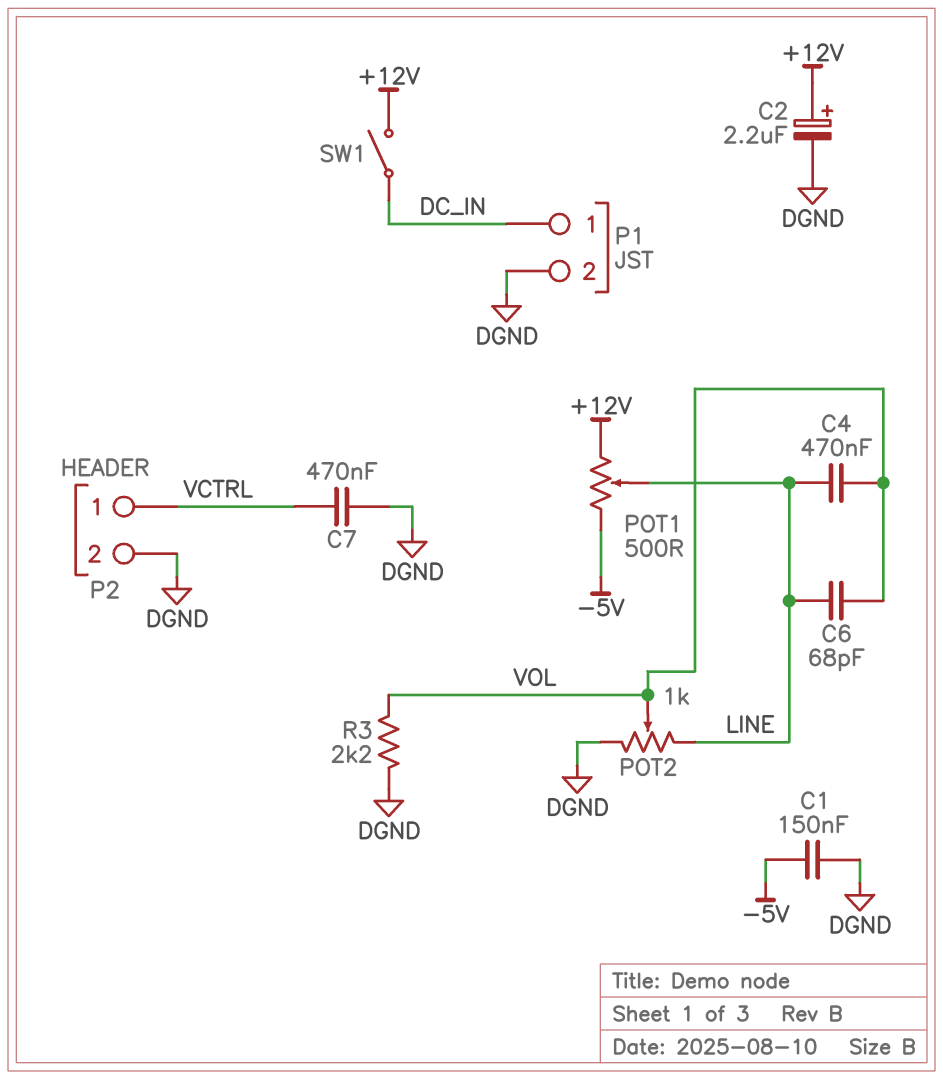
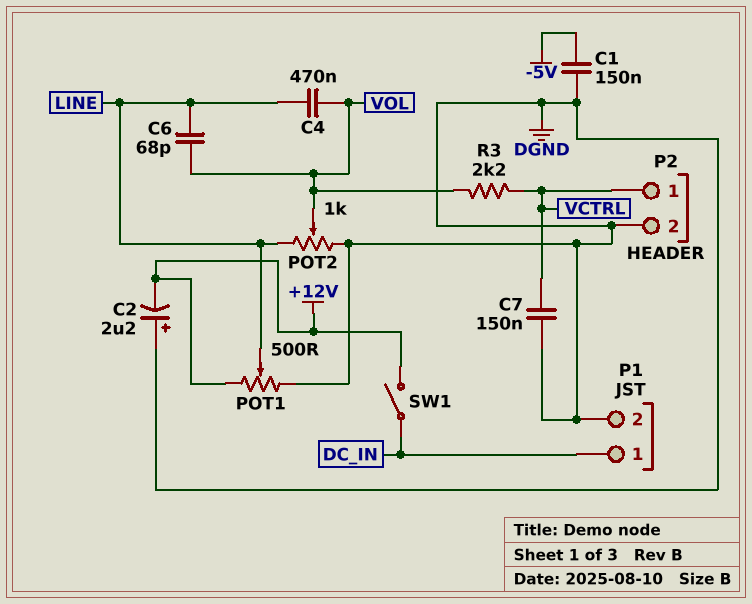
C2: 2.2uF (plus +12V, minus DGND) -> 2.2uF (plus DGND, minus +12V)
C7: 470nF (DGND, VCTRL) -> 150nF (DGND, VCTRL)
POT1: 500 (+12V, -5V, wiper LINE) -> 500 (+12V, DGND, wiper LINE)
R3: 2.2k (DGND, VOL) -> 2.2k (VCTRL, VOL)

